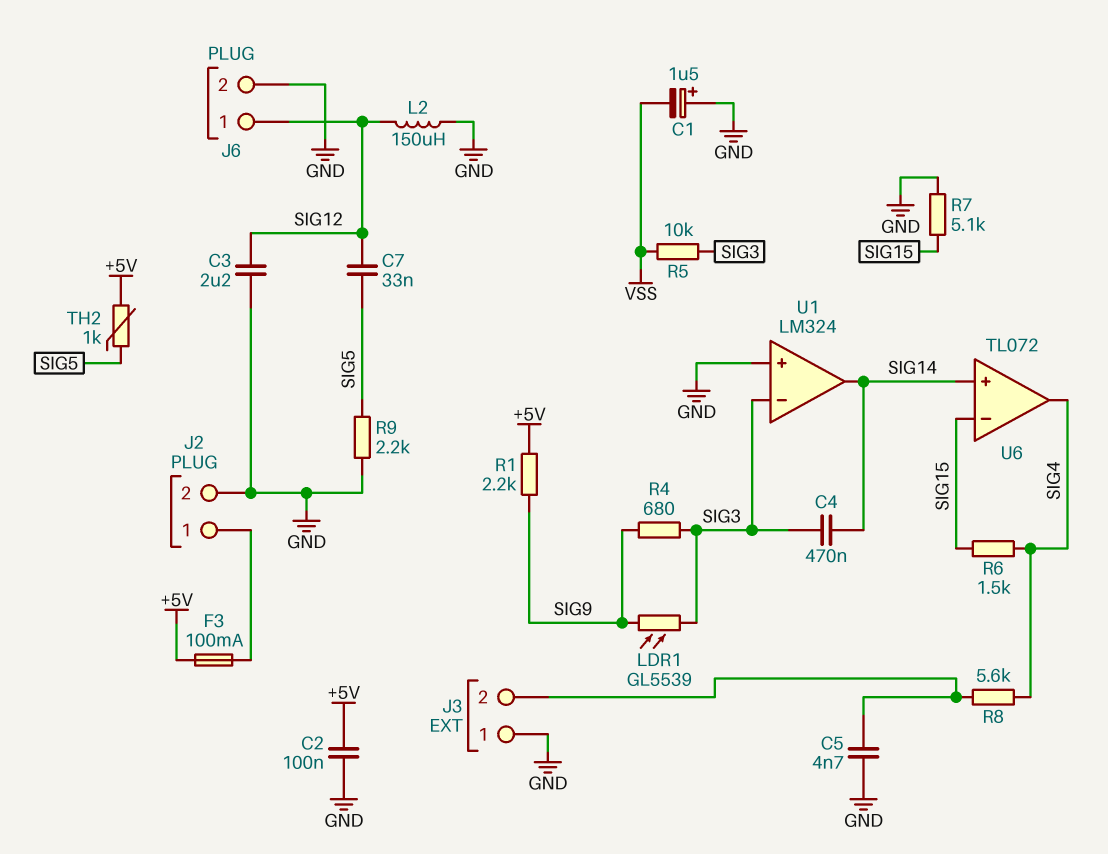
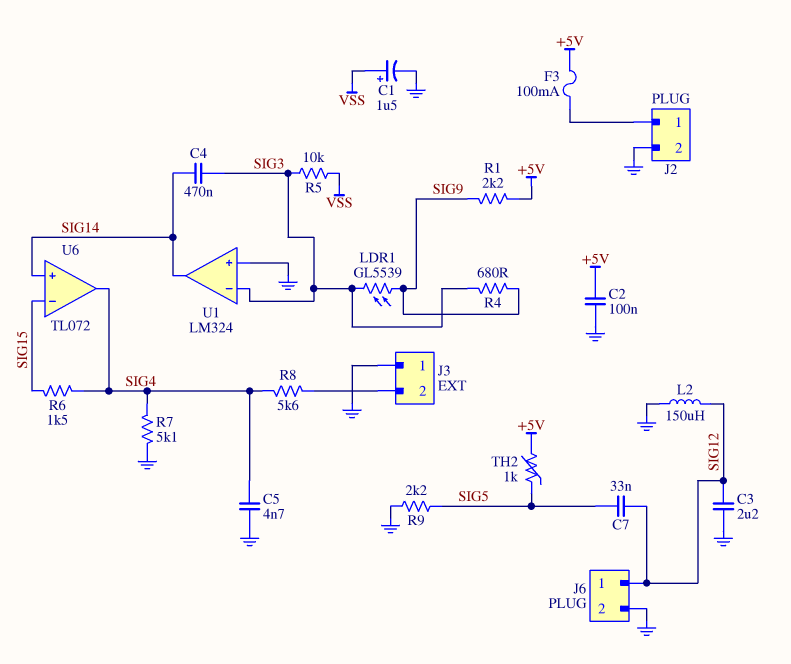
C1: 1.5uF (plus GND, minus VSS) -> 1.5uF (plus VSS, minus GND)
C5: 4.7nF (GND, J3/2) -> 4.7nF (GND, SIG4)
R7: 5.1k (GND, SIG15) -> 5.1k (GND, SIG4)

